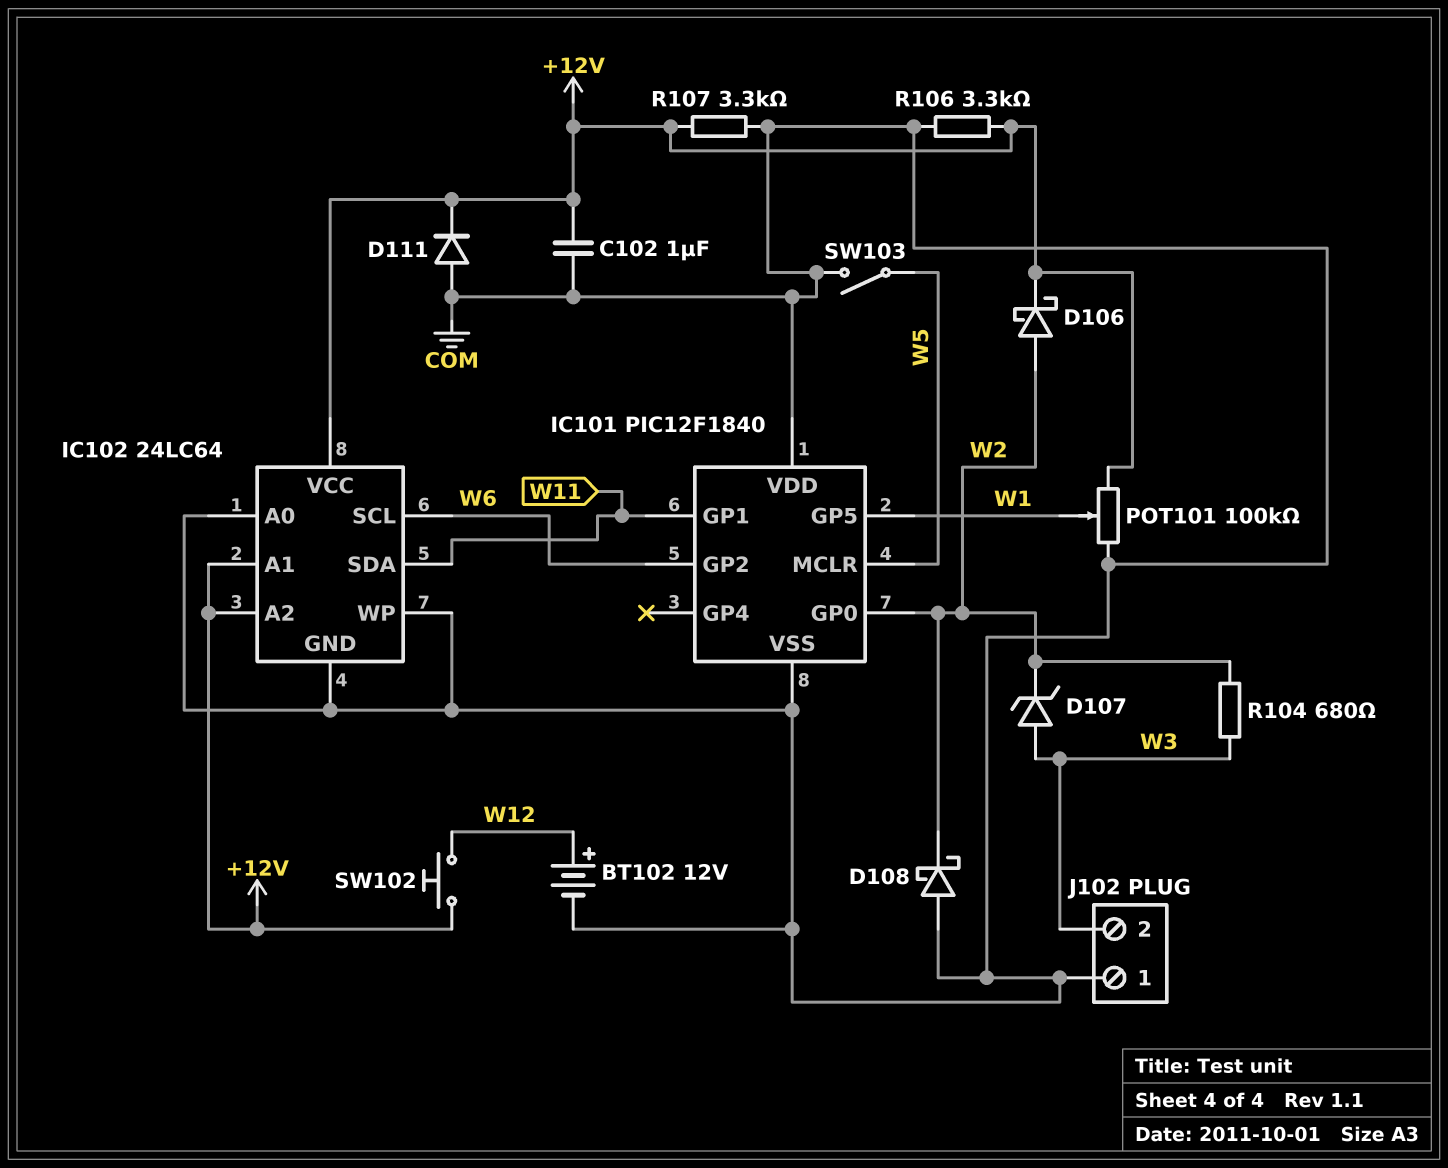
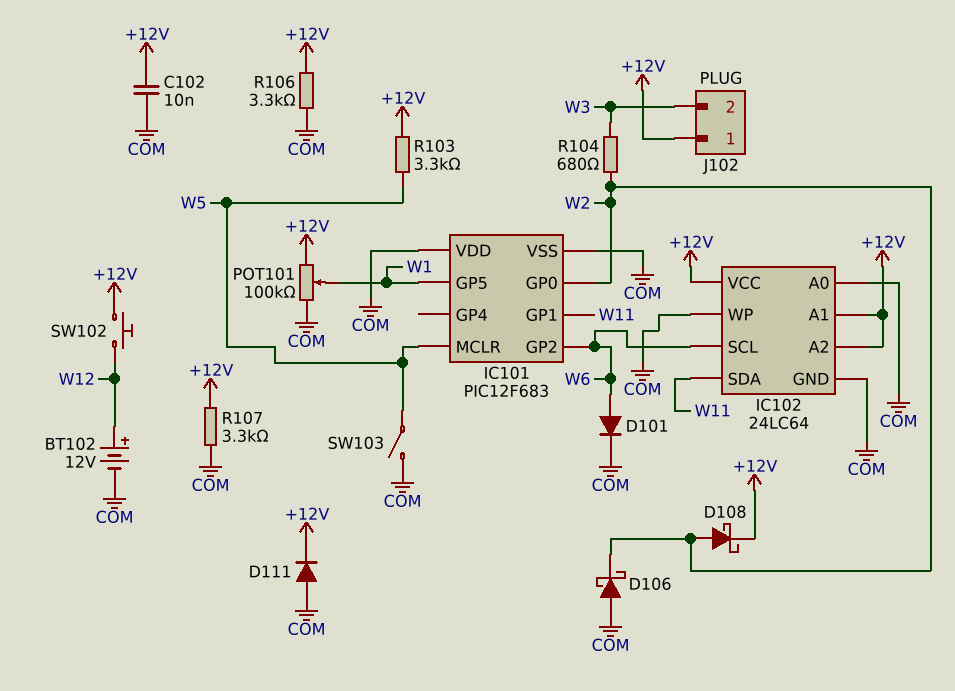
C102: 1uF (+12V, COM) -> 10nF (+12V, COM)
D101: none -> diode (A W6, K COM)
D106: schottky (A W2, K +12V) -> schottky (A COM, K W2)
D107: zener (A W3, K W2) -> none
D108: schottky (A COM, K W2) -> schottky (A W2, K +12V)
IC101: PIC12F1840 -> PIC12F683
J102 pin 1: COM -> +12V
R103: none -> 3.3k (+12V, W5)

